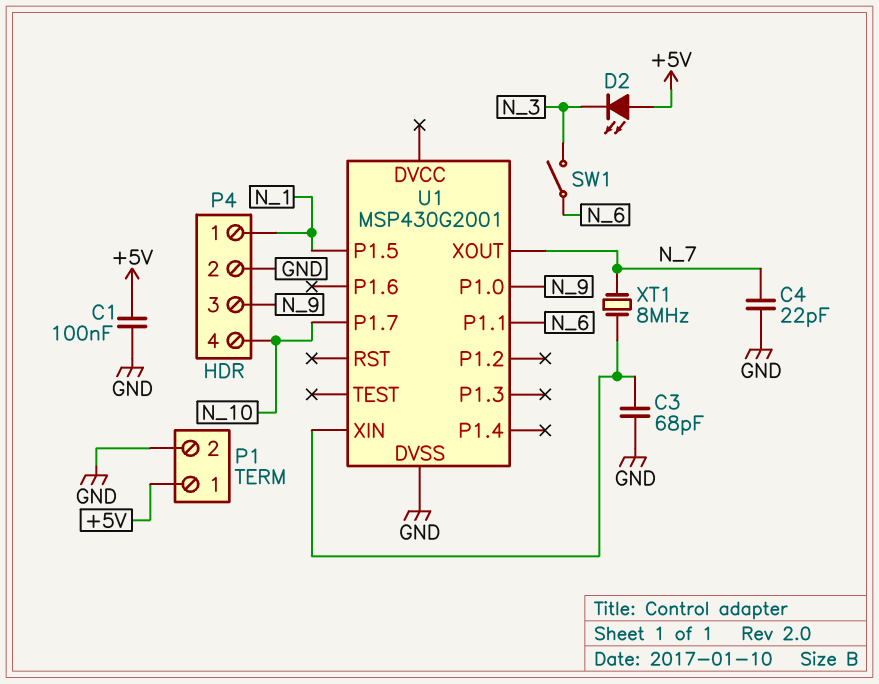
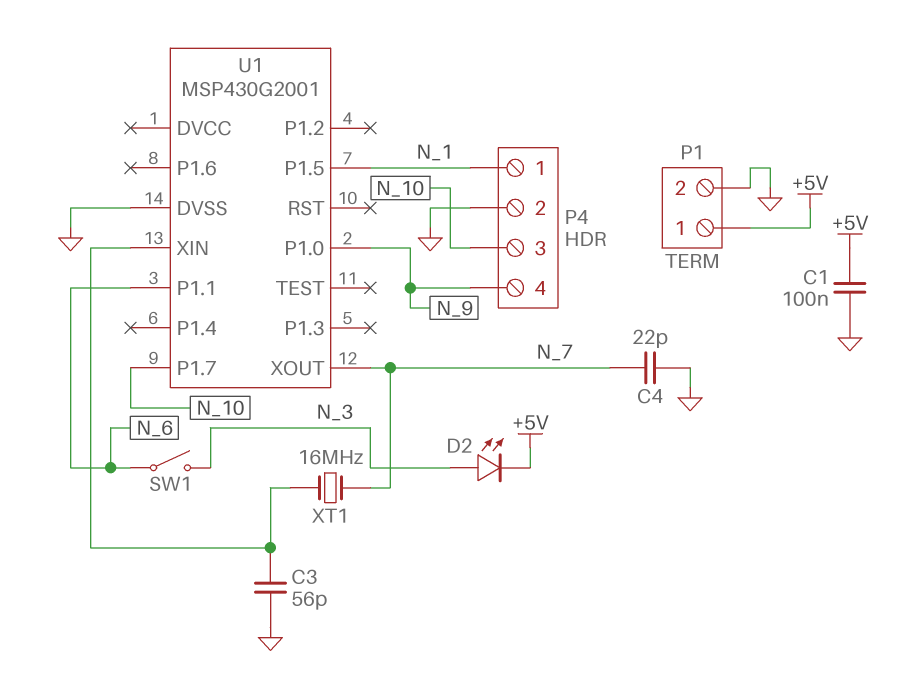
C3: 68pF (GND, U1/XIN) -> 56pF (GND, U1/XIN)
D2: LED (A +5V, K N_3) -> LED (A N_3, K +5V)
P4 pin 3: N_9 -> N_10
P4 pin 4: N_10 -> N_9
XT1: 8MHz (N_7, U1/XIN) -> 16MHz (N_7, U1/XIN)

